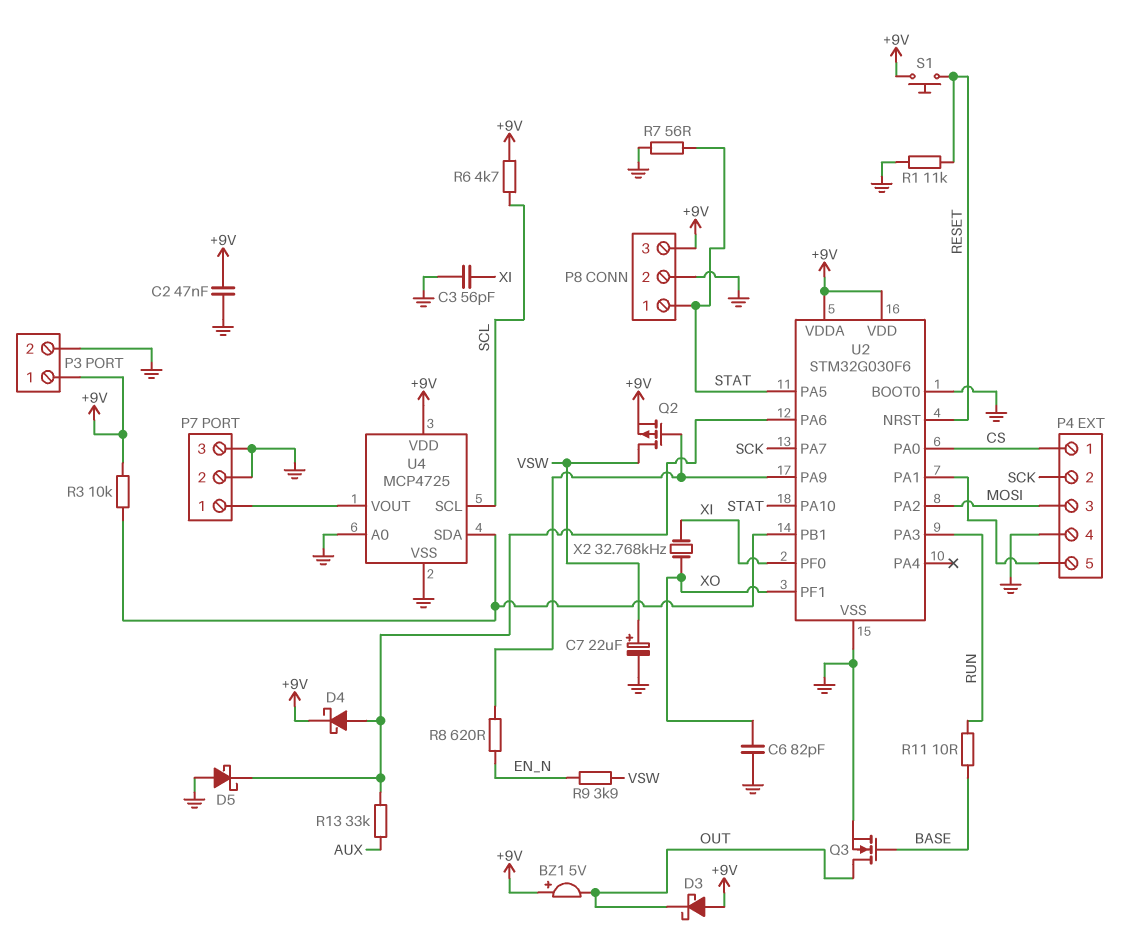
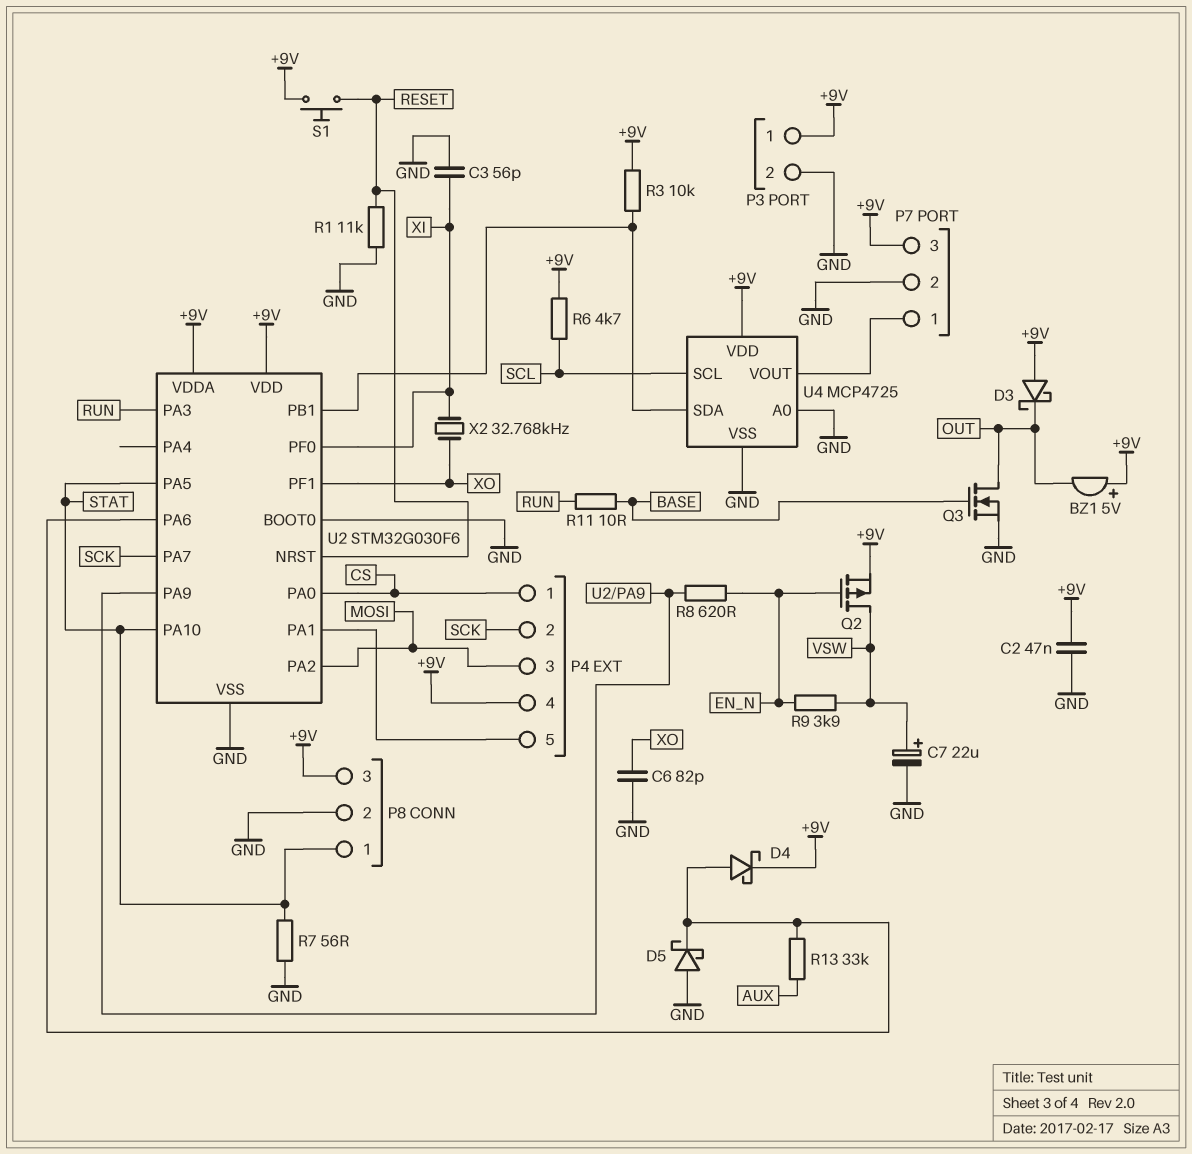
P4 pin 4: GND -> +9V
P7 pin 3: GND -> +9V
Q2: PMOS (G U2/PA9, D VSW, S +9V) -> PMOS (G EN_N, D VSW, S +9V)

